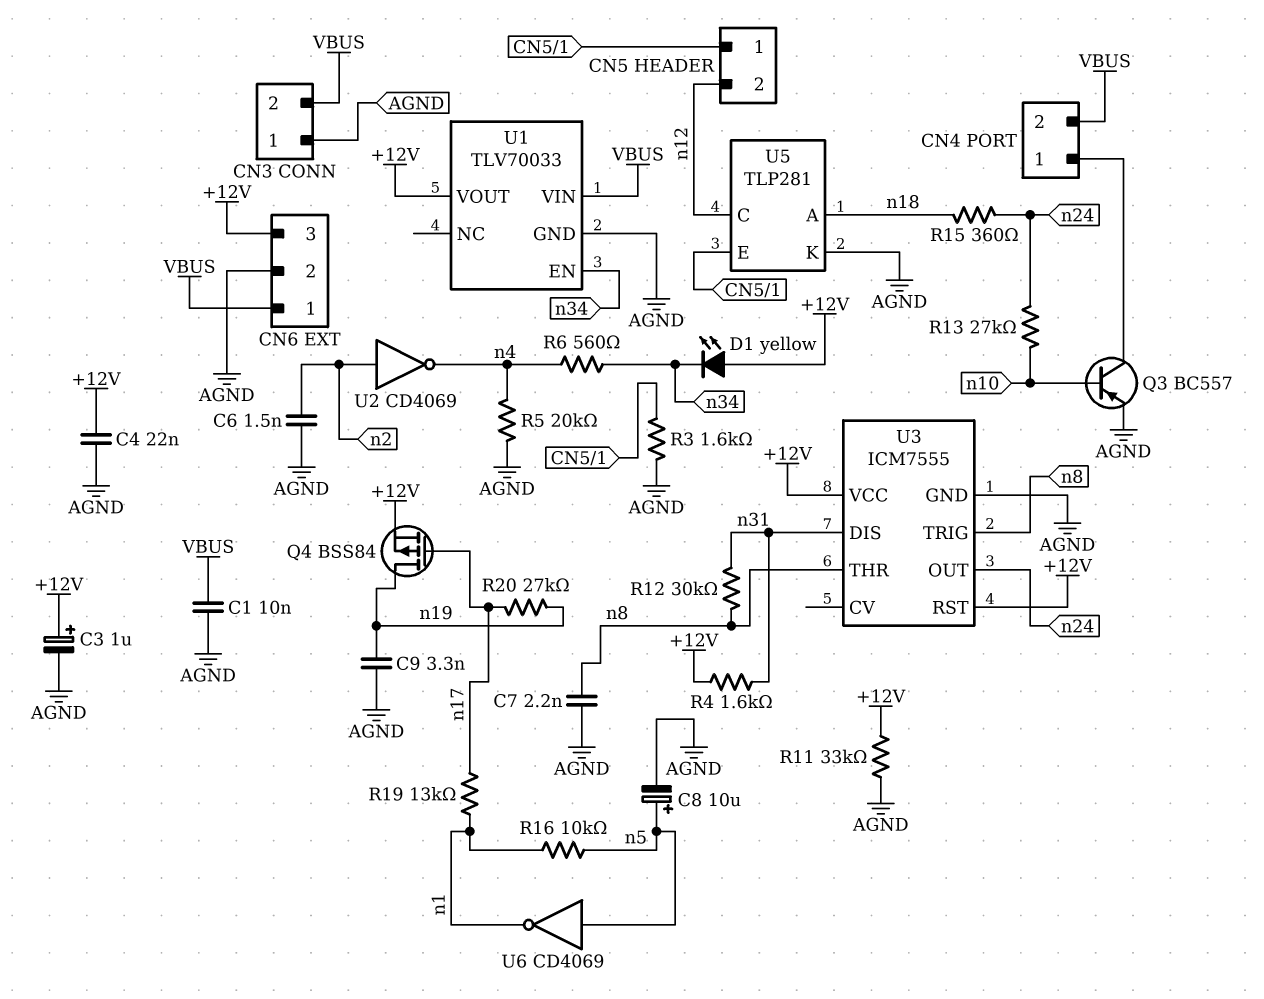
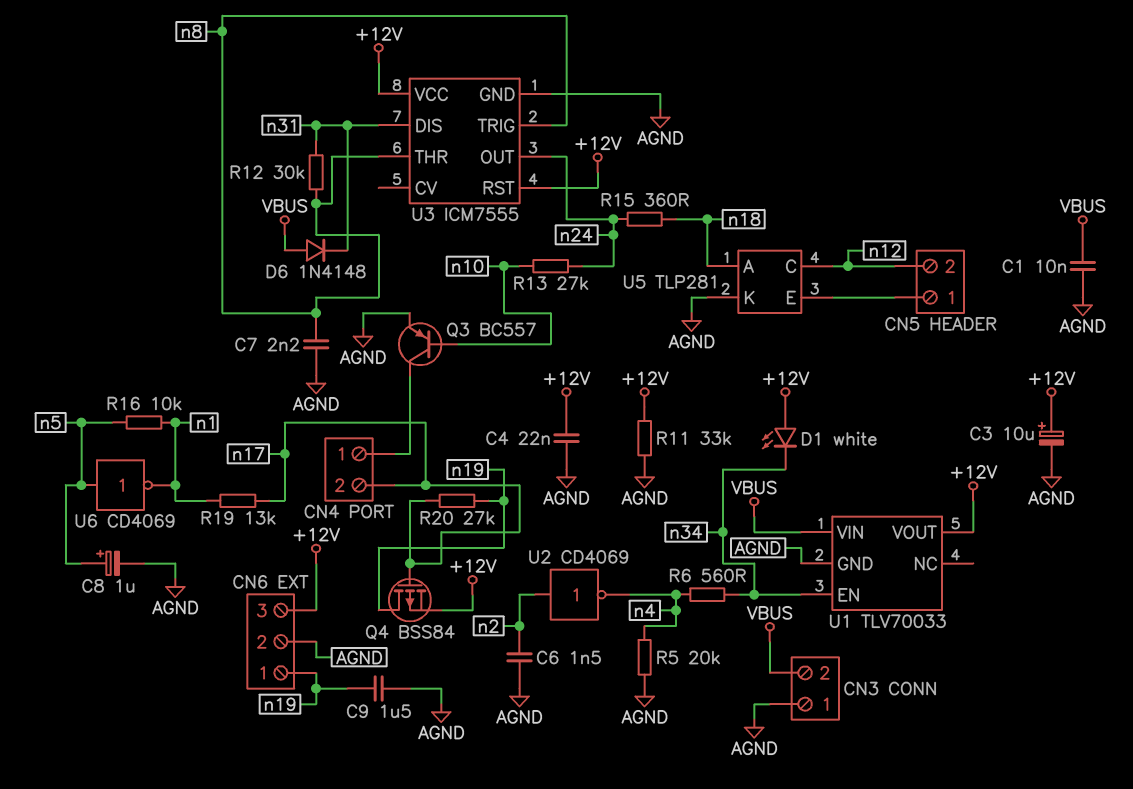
C3: 1uF (plus +12V, minus AGND) -> 10uF (plus +12V, minus AGND)
C8: 10uF (plus n5, minus AGND) -> 1uF (plus n5, minus AGND)
C9: 3.3nF (AGND, n19) -> 1.5uF (AGND, n19)
CN4 pin 2: VBUS -> n17
CN6 pin 1: VBUS -> n19
D1: LED yellow (A +12V, K n34) -> LED white (A +12V, K n34)
D6: none -> diode 1N4148 (A VBUS, K n31)
R3: 1.6k (AGND, CN5/1) -> none
R4: 1.6k (+12V, n31) -> none

